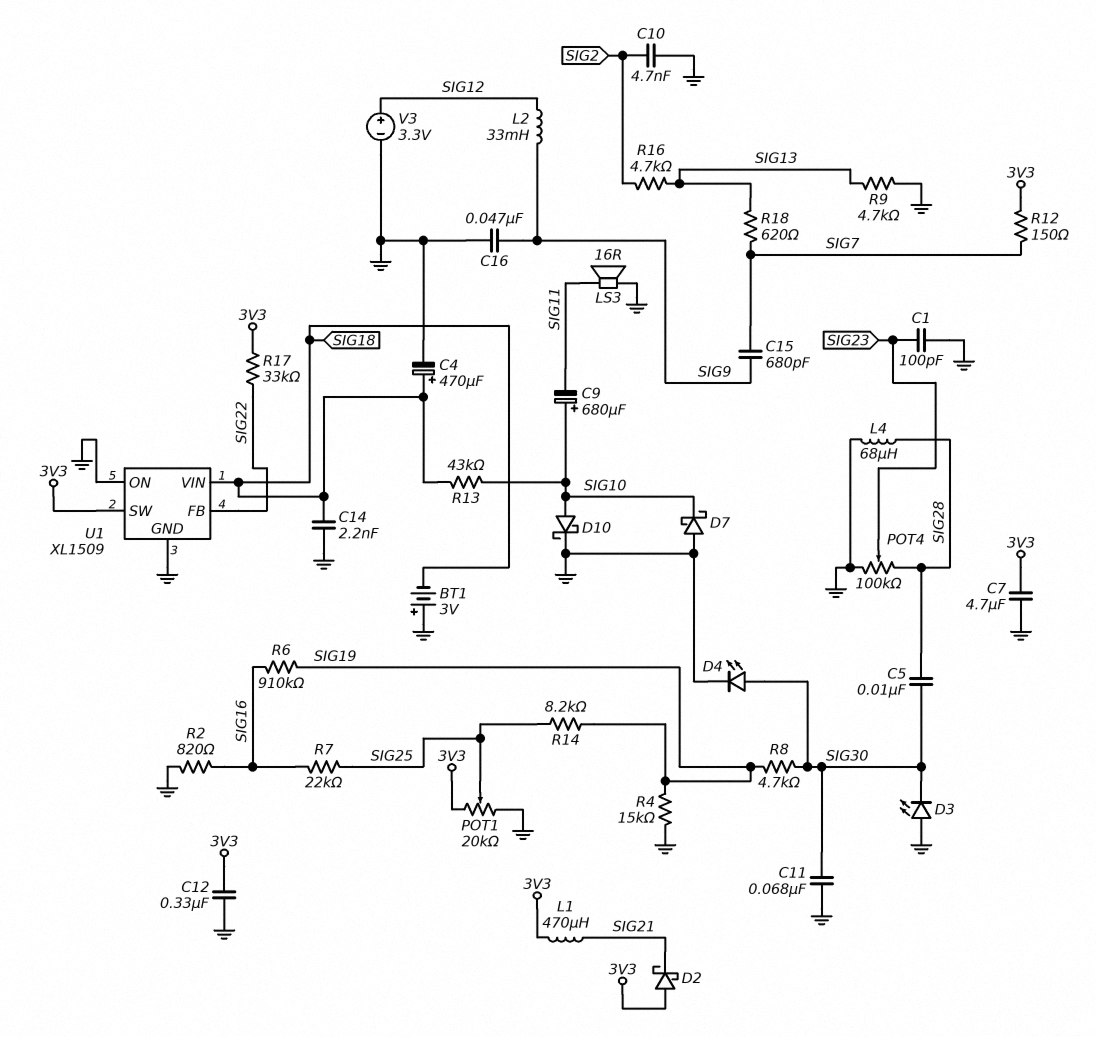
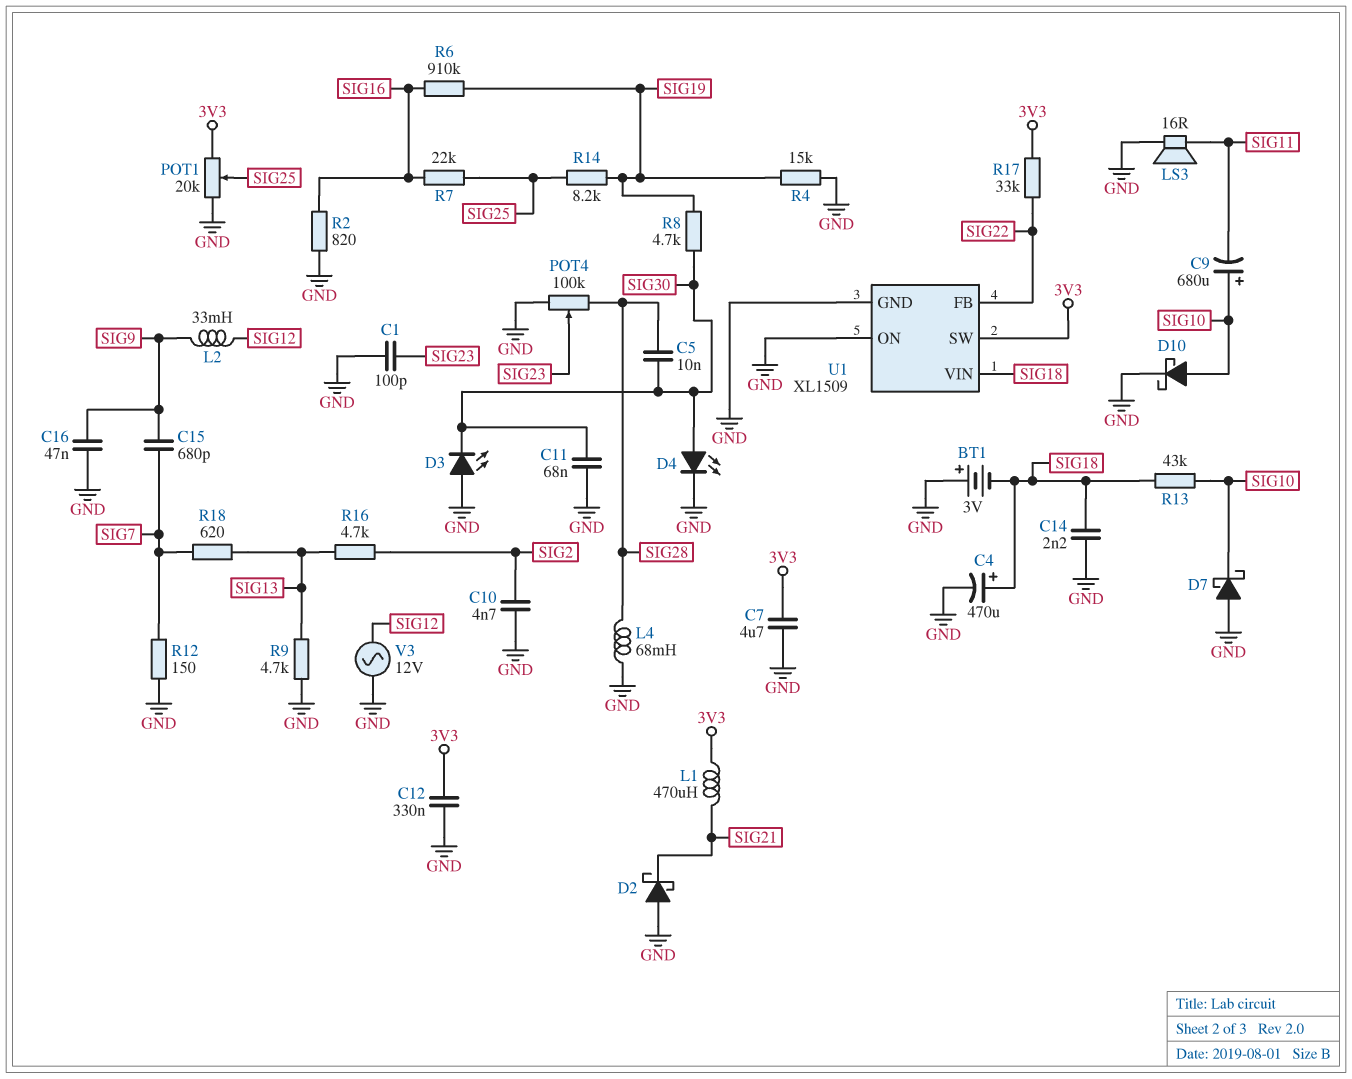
D2: schottky (A 3V3, K SIG21) -> schottky (A GND, K SIG21)
L4: 68uH (GND, SIG28) -> 68mH (GND, SIG28)
R12: 150 (3V3, SIG7) -> 150 (GND, SIG7)
V3: 3.3V (plus SIG12, minus GND) -> AC 12V (GND, SIG12)

